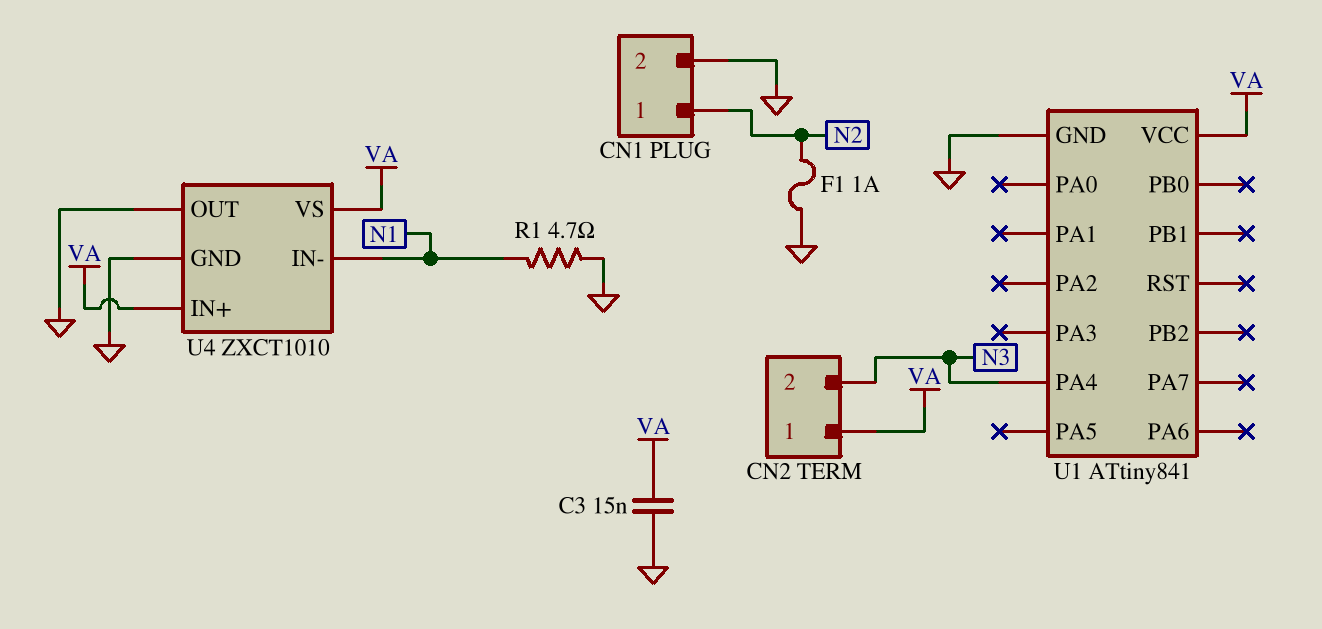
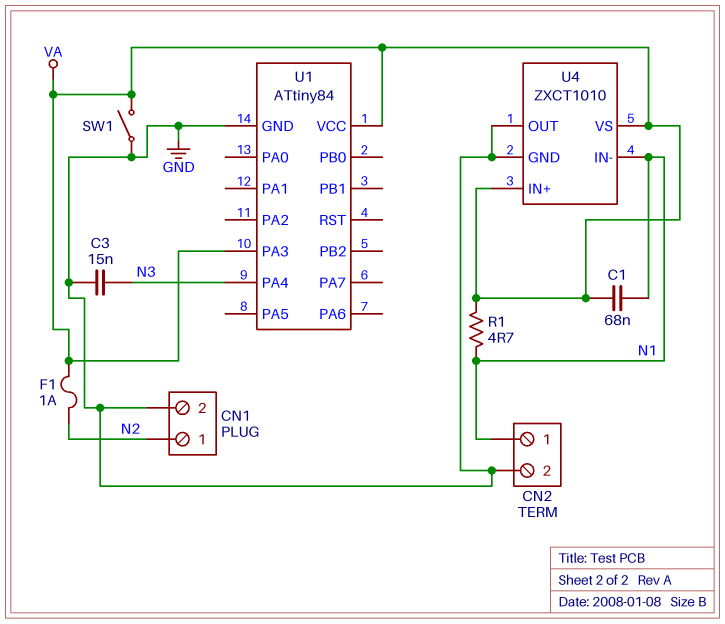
C1: none -> 68nF (N1, VA)
C3: 15nF (GND, VA) -> 15nF (GND, N3)
CN2 pin 1: VA -> N1
CN2 pin 2: N3 -> GND
F1: 1A (GND, N2) -> 1A (N2, VA)
R1: 4.7 (GND, N1) -> 4.7 (N1, VA)
SW1: none -> switch (GND, VA)
U1: ATtiny841 -> ATtiny84
U1 pin PA3: none -> VA

